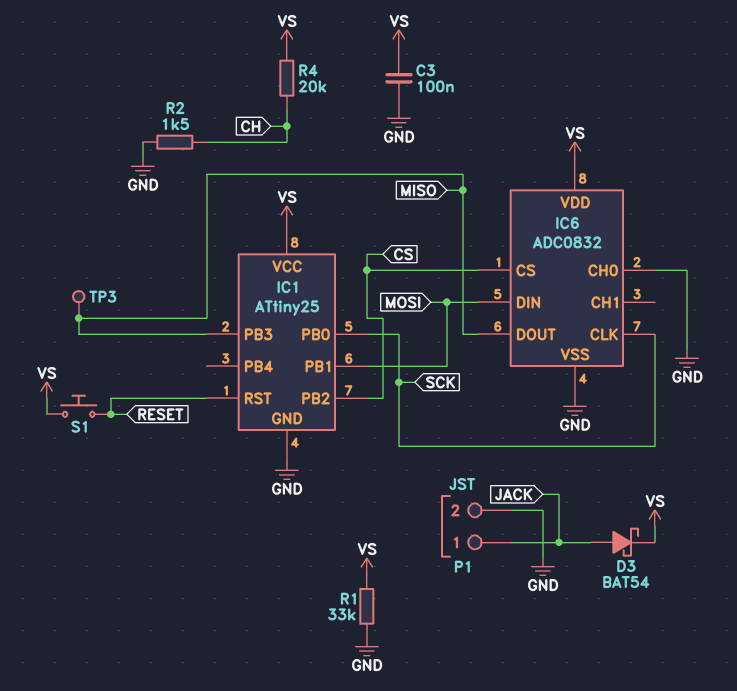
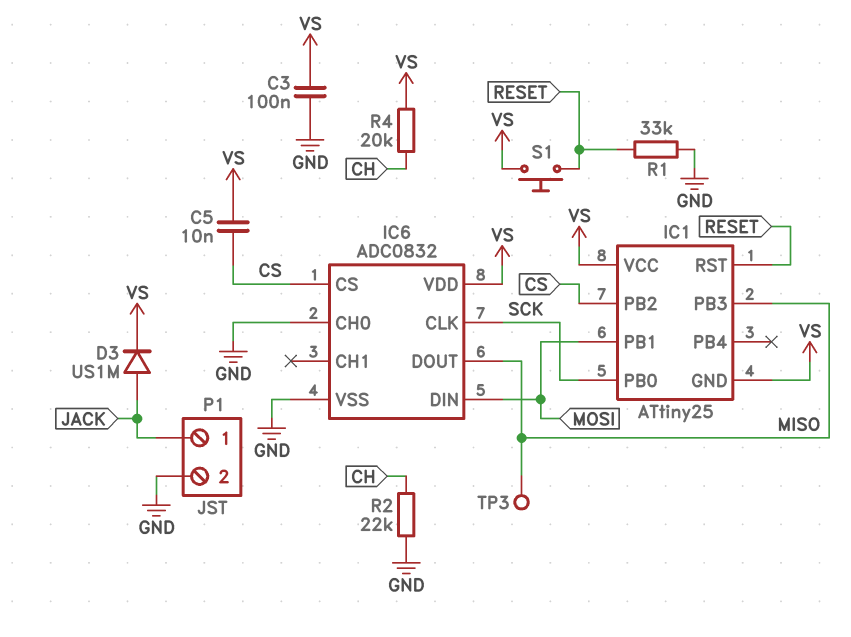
C5: none -> 10nF (CS, VS)
D3: schottky BAT54 (A JACK, K VS) -> diode US1M (A JACK, K VS)
IC1 pin GND: GND -> VS
R1: 33k (GND, VS) -> 33k (GND, RESET)
R2: 1.5k (CH, GND) -> 22k (CH, GND)

